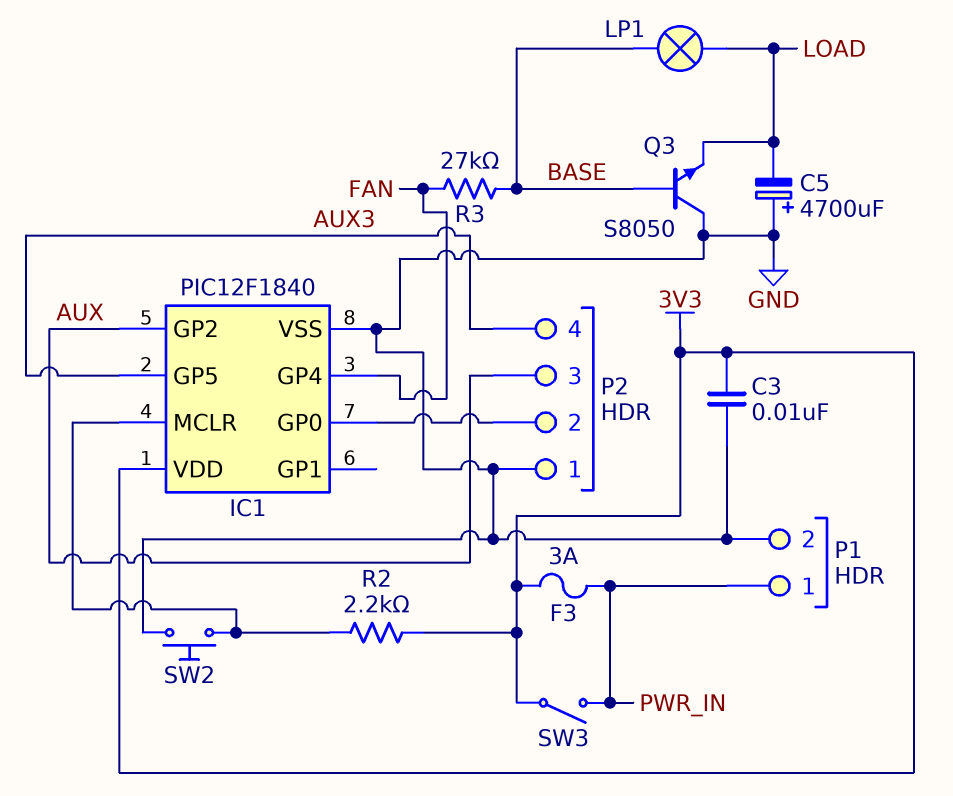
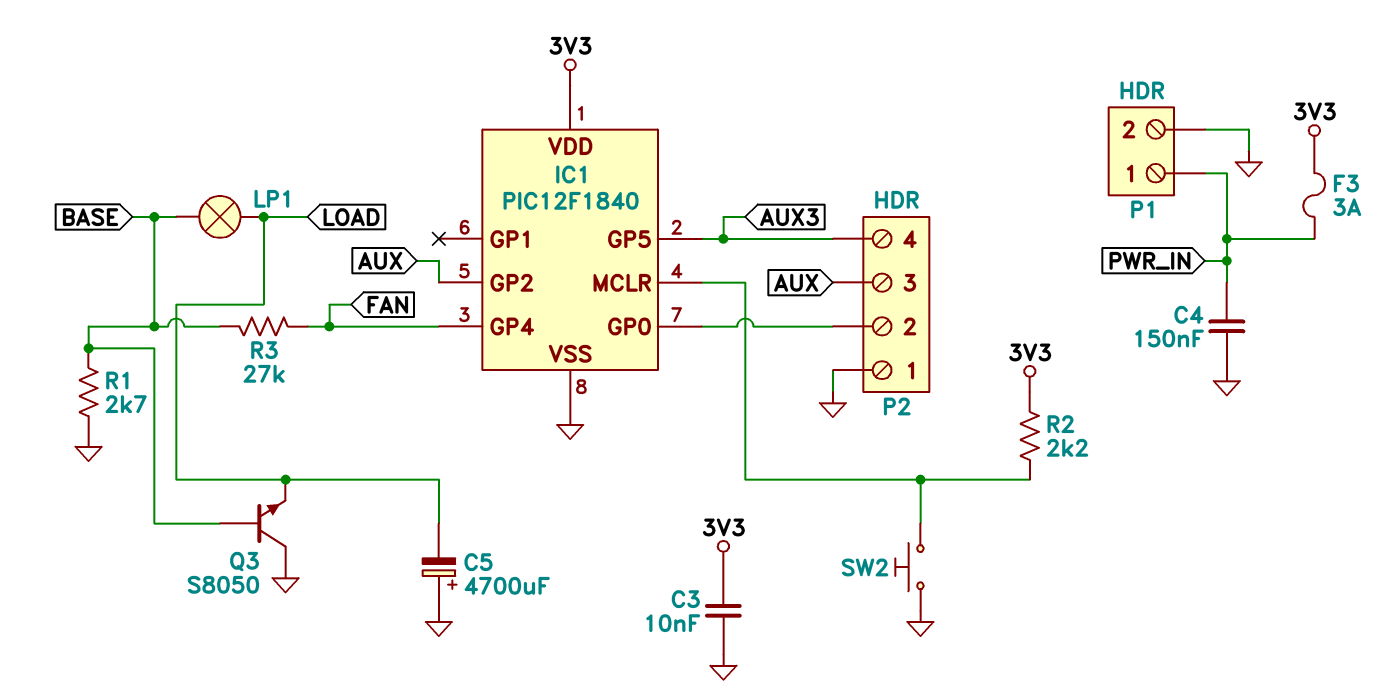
C4: none -> 150nF (GND, PWR_IN)
R1: none -> 2.7k (BASE, GND)
SW3: switch (3V3, PWR_IN) -> none

